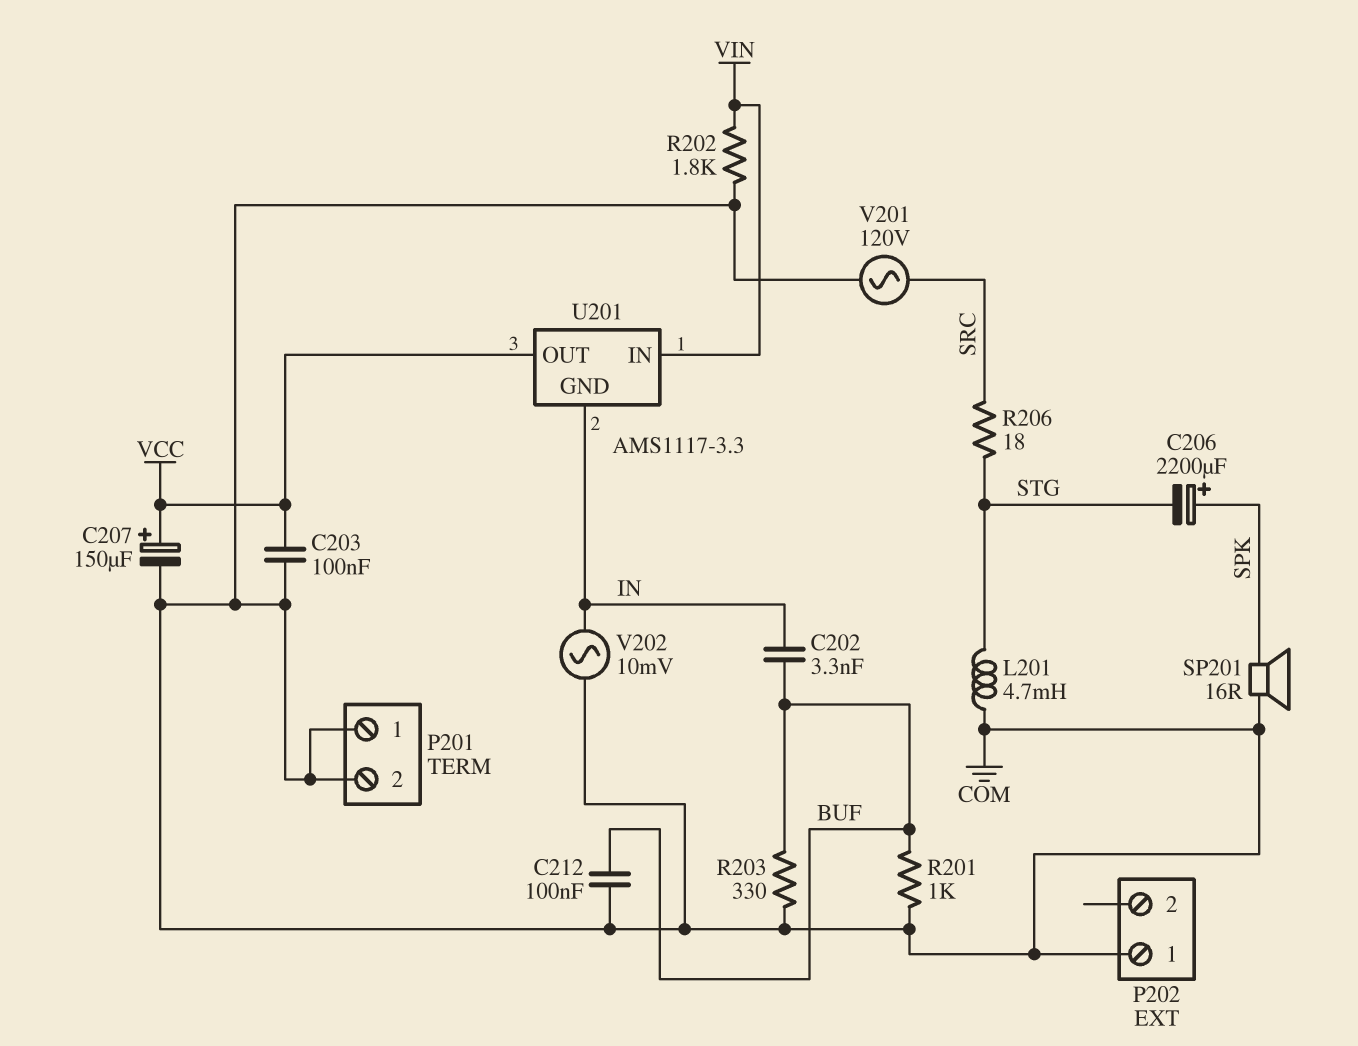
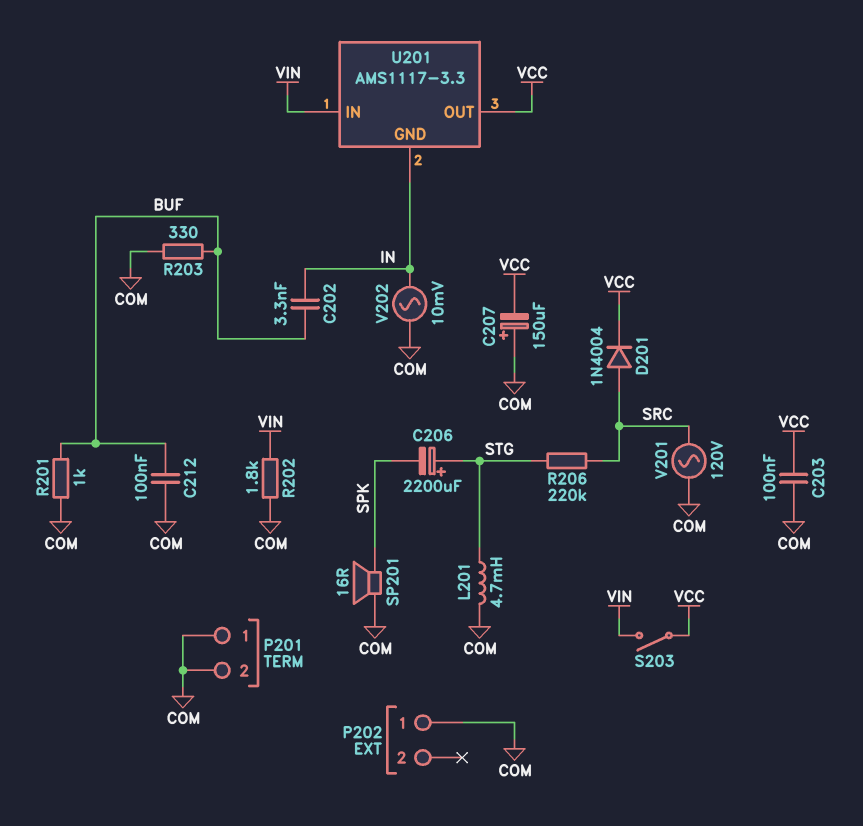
C206: 2200uF (plus SPK, minus STG) -> 2200uF (plus STG, minus SPK)
C207: 150uF (plus VCC, minus COM) -> 150uF (plus COM, minus VCC)
D201: none -> diode 1N4004 (A SRC, K VCC)
R206: 18 (SRC, STG) -> 220k (SRC, STG)
S203: none -> switch (VCC, VIN)

